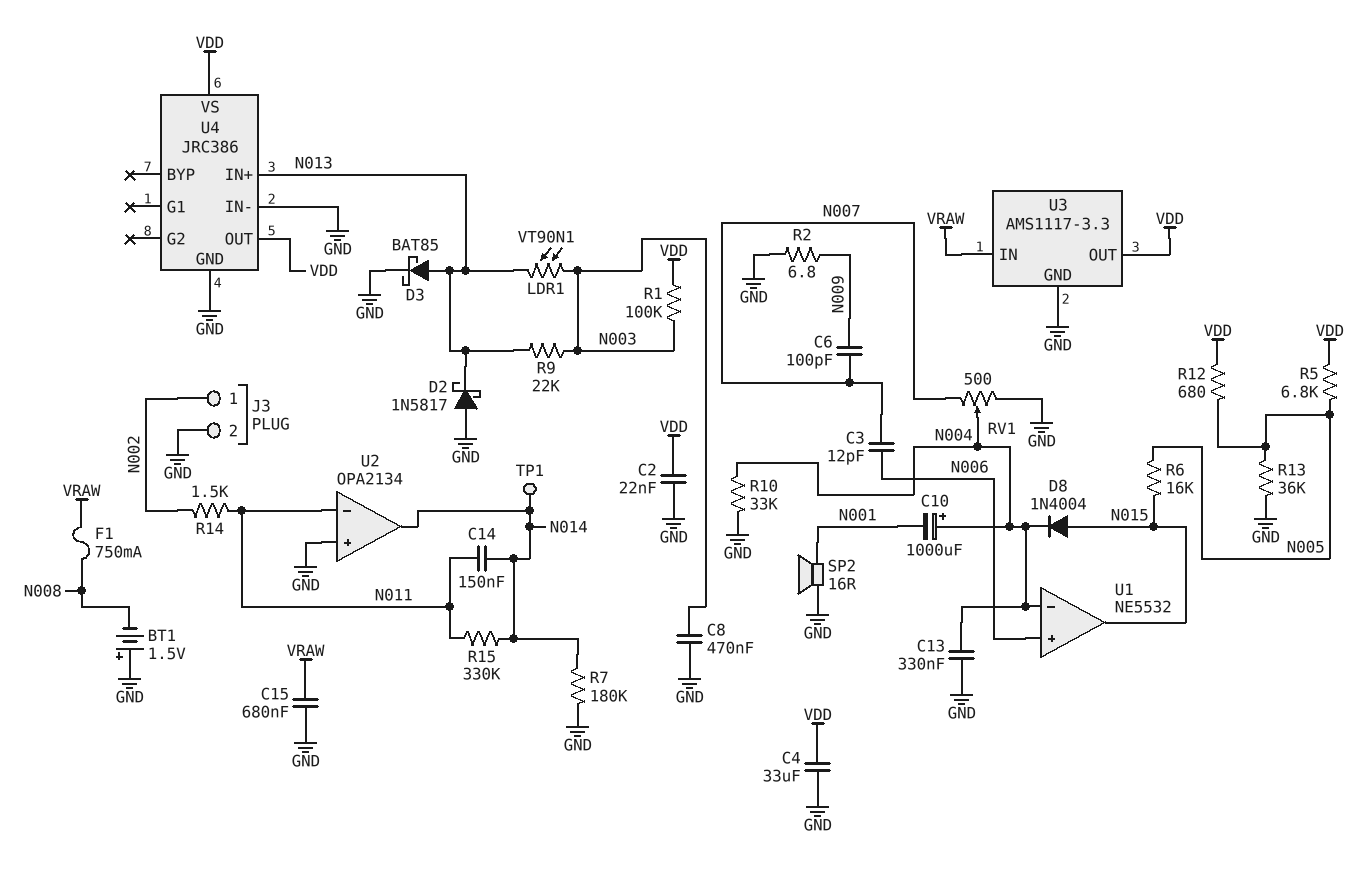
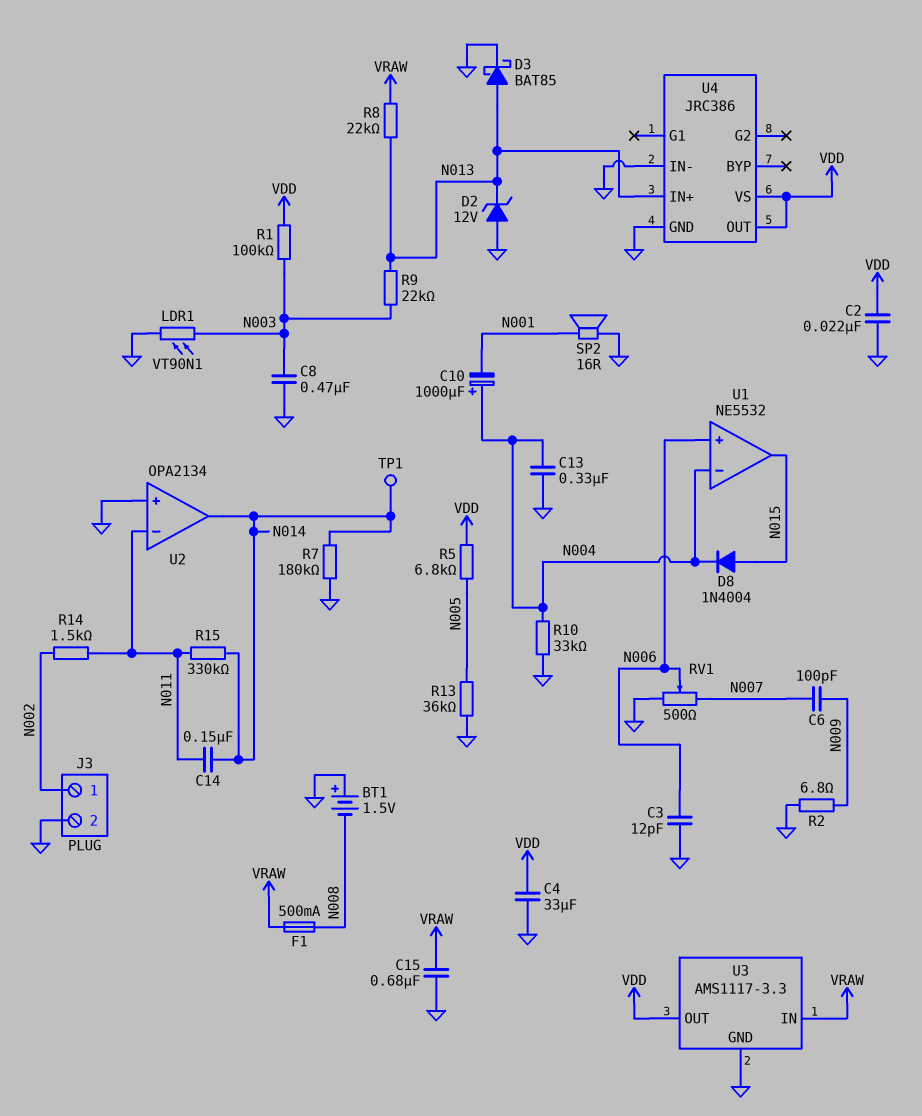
C3: 12pF (N006, N007) -> 12pF (GND, N006)
D2: schottky 1N5817 (A GND, K N013) -> zener 12V (A GND, K N013)
F1: 750mA (N008, VRAW) -> 500mA (N008, VRAW)
LDR1: VT90N1 (N003, N013) -> VT90N1 (GND, N003)
R6: 16k (N005, N015) -> none
R8: none -> 22k (N013, VRAW)
R12: 680 (N005, VDD) -> none
RV1: 500 (GND, N007, wiper N004) -> 500 (GND, N007, wiper N006)

